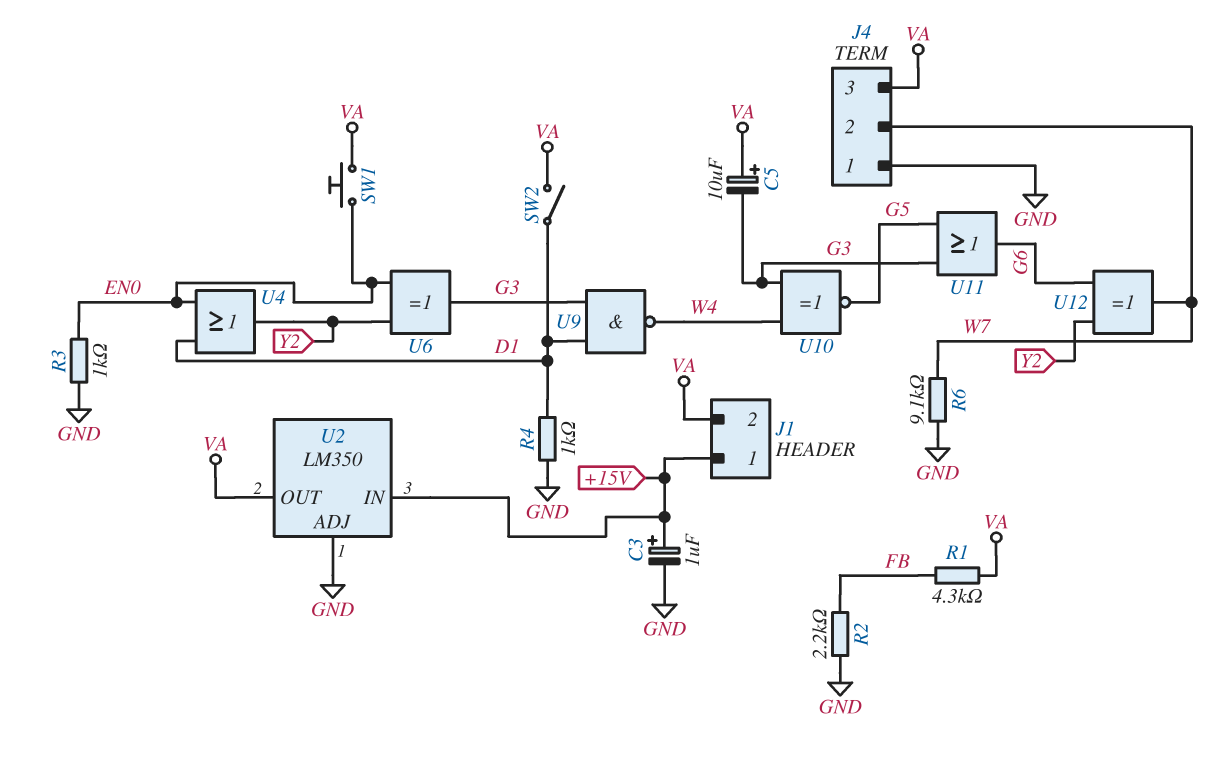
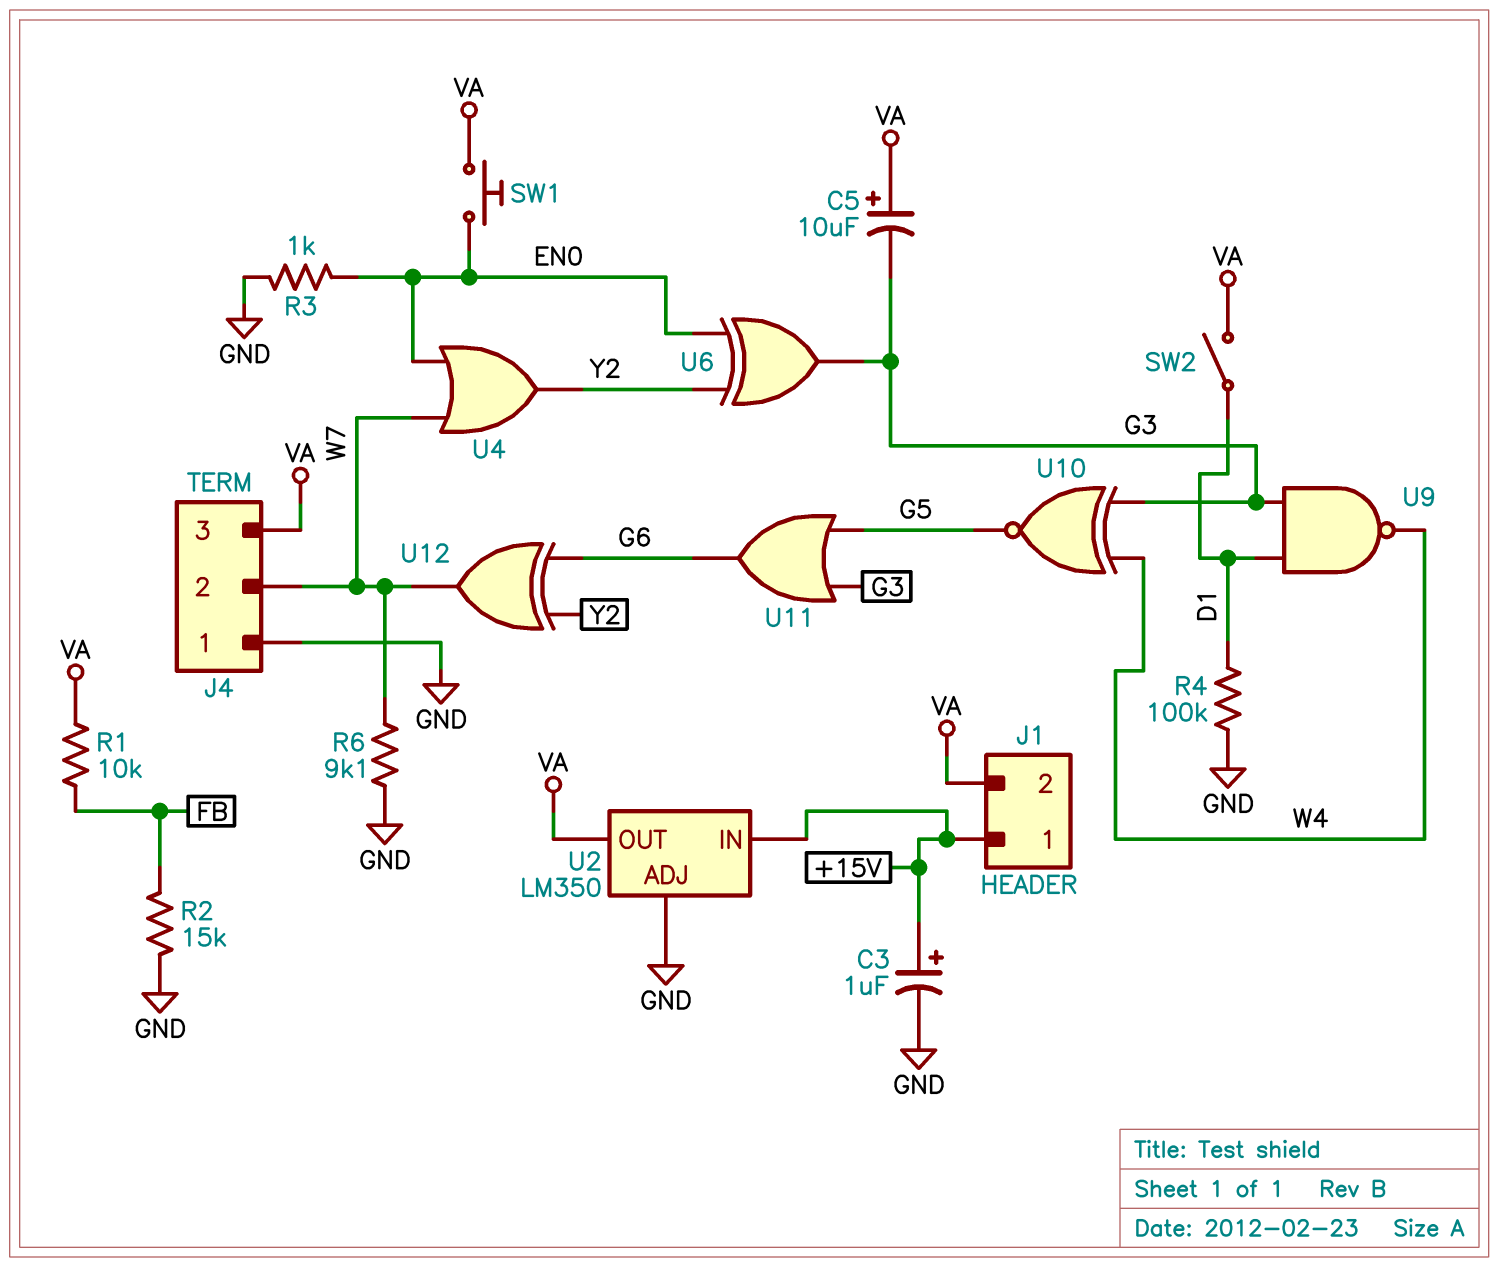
R1: 4.3k (FB, VA) -> 10k (FB, VA)
R2: 2.2k (FB, GND) -> 15k (FB, GND)
R4: 1k (D1, GND) -> 100k (D1, GND)
U4: OR (in D1, in EN0, out Y2) -> OR (in EN0, in W7, out Y2)

